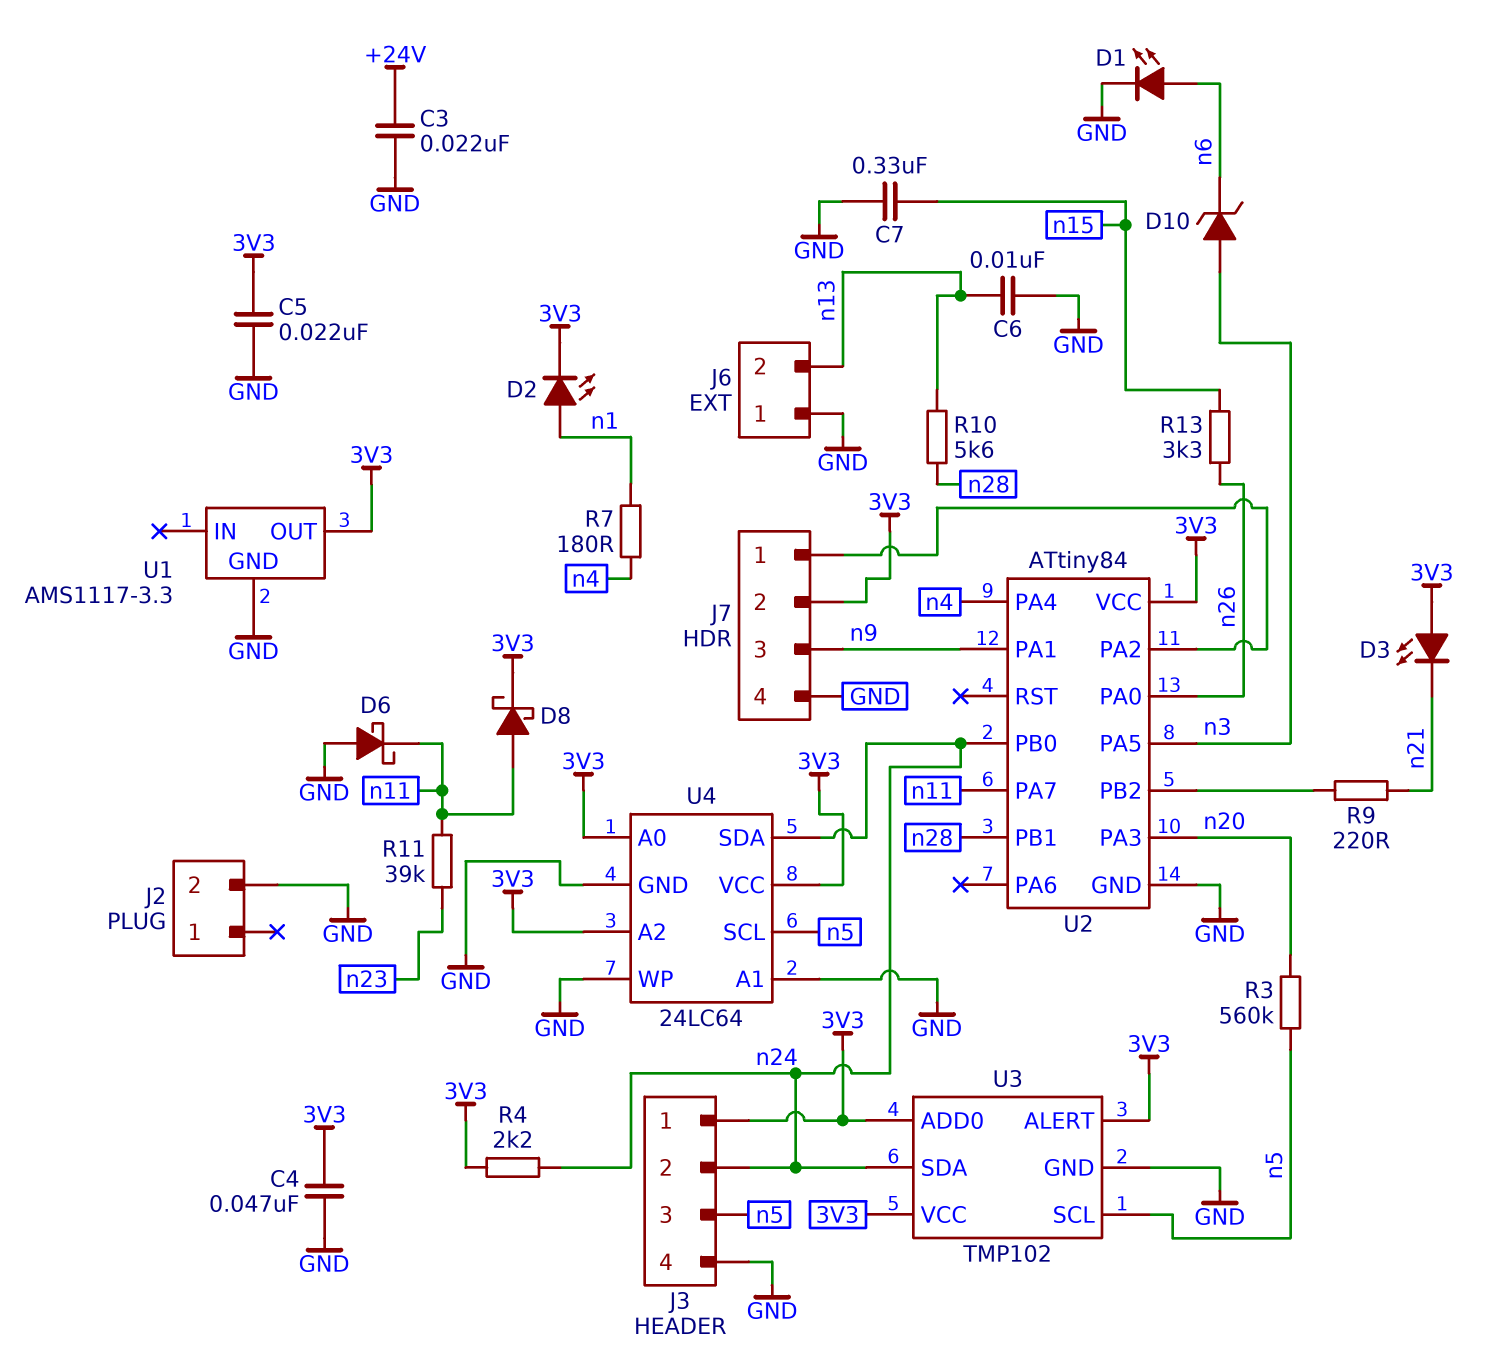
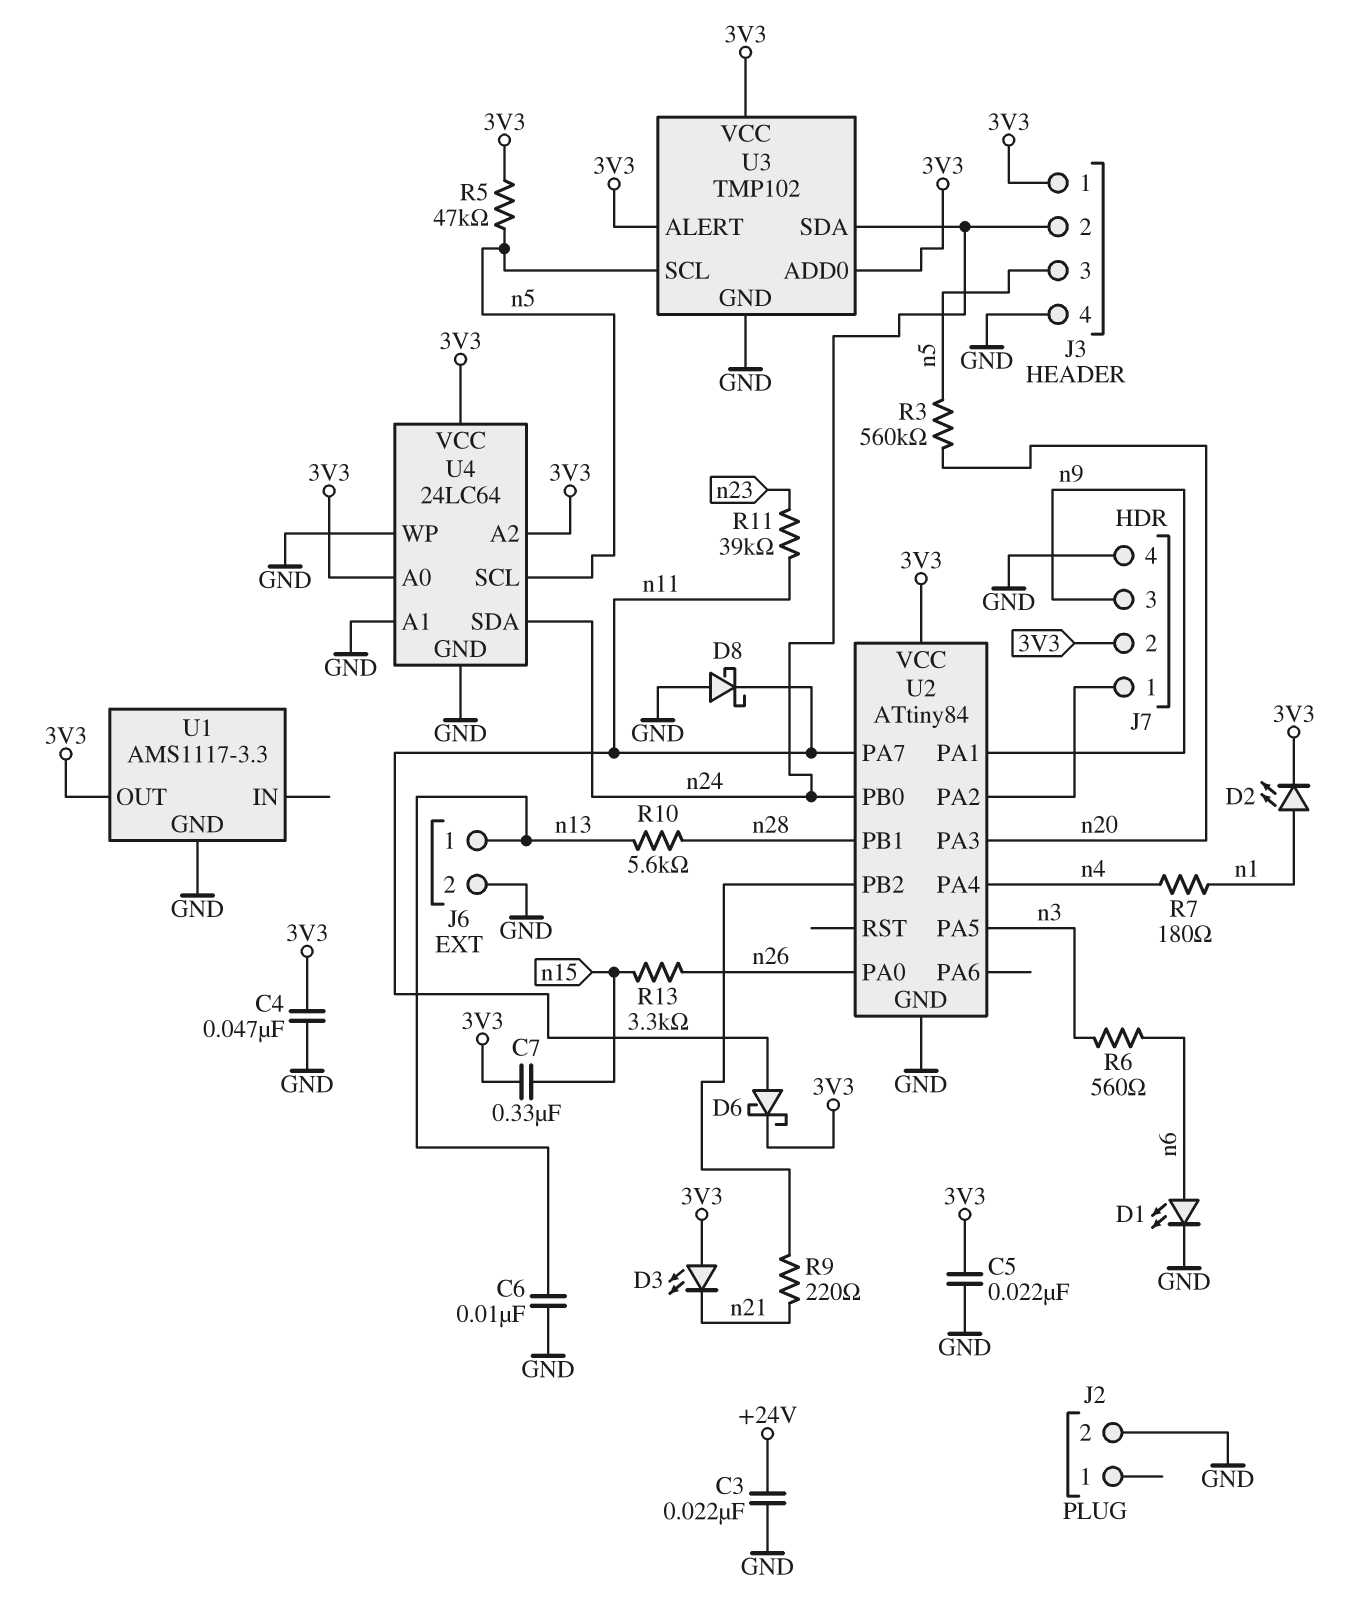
C7: 330nF (GND, n15) -> 330nF (3V3, n15)
D6: schottky (A GND, K n11) -> schottky (A n11, K 3V3)
D8: schottky (A n11, K 3V3) -> schottky (A GND, K n11)
D10: zener (A n3, K n6) -> none
J6 pin 1: GND -> n13
J6 pin 2: n13 -> GND
R4: 2.2k (3V3, n24) -> none
R5: none -> 47k (3V3, n5)
R6: none -> 560 (n3, n6)

